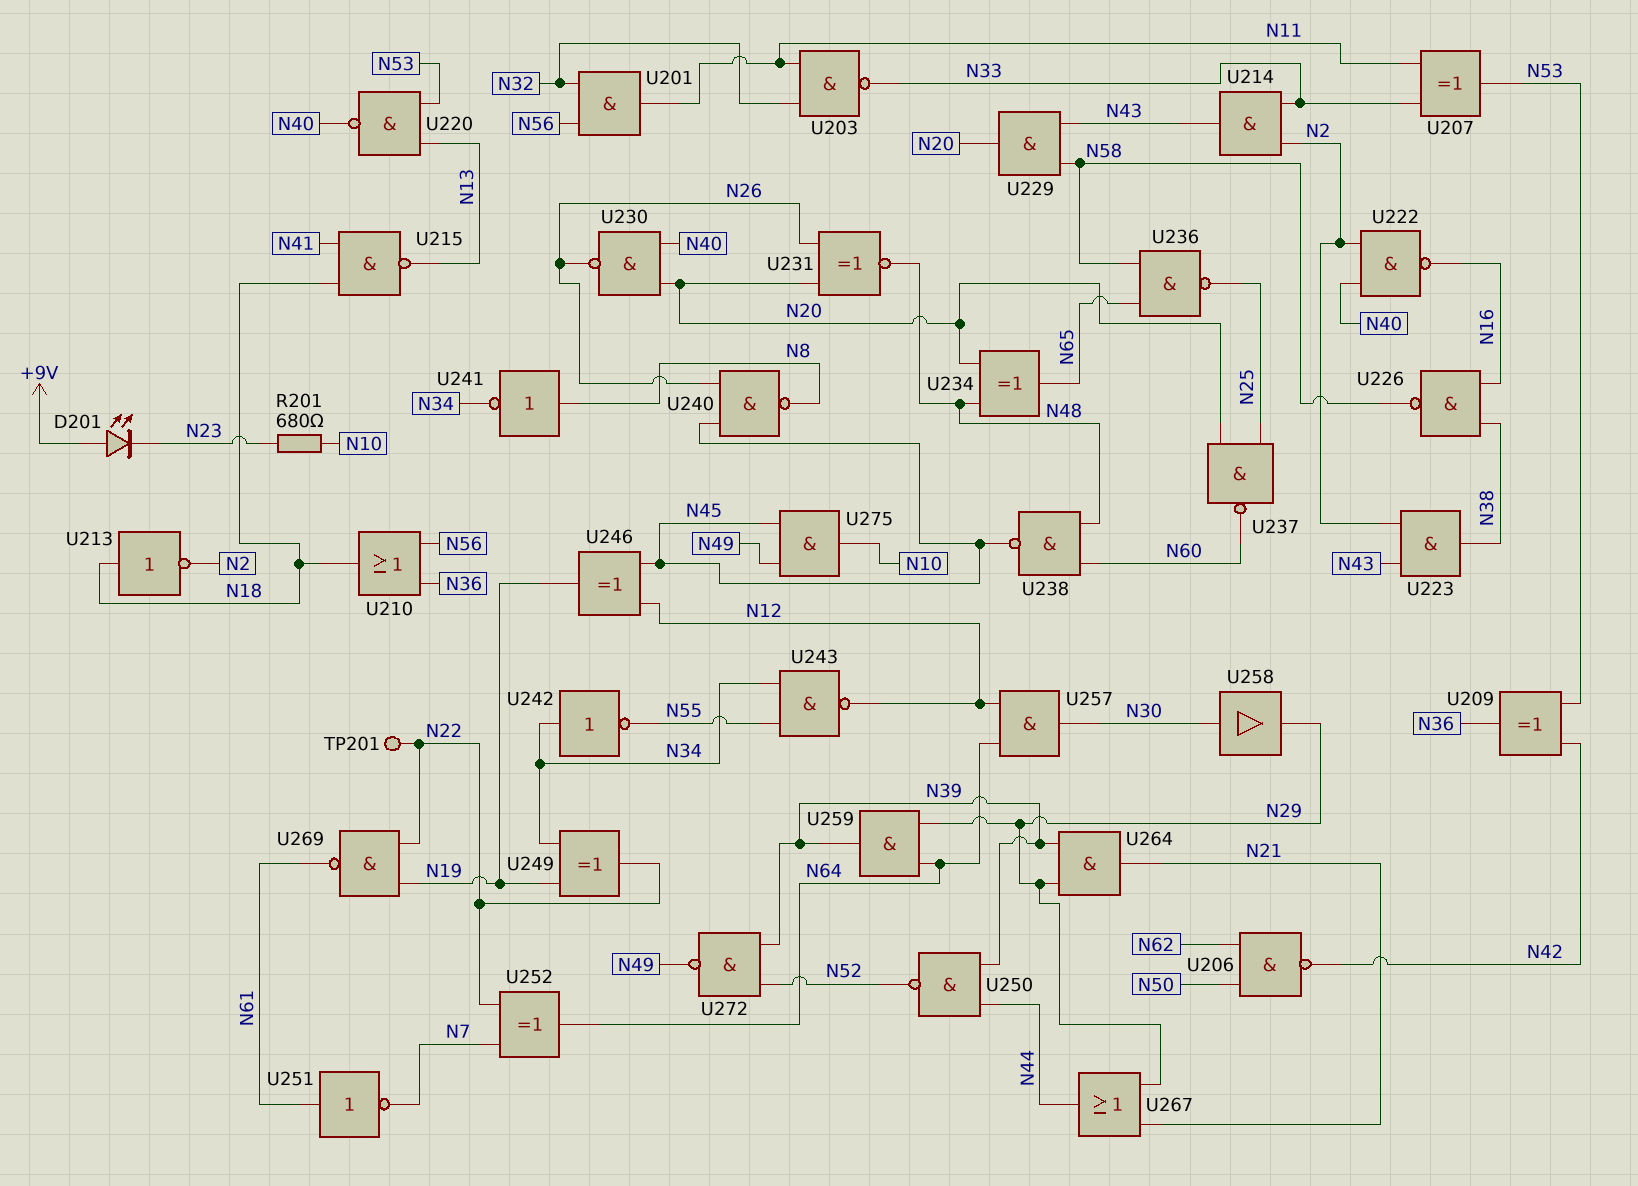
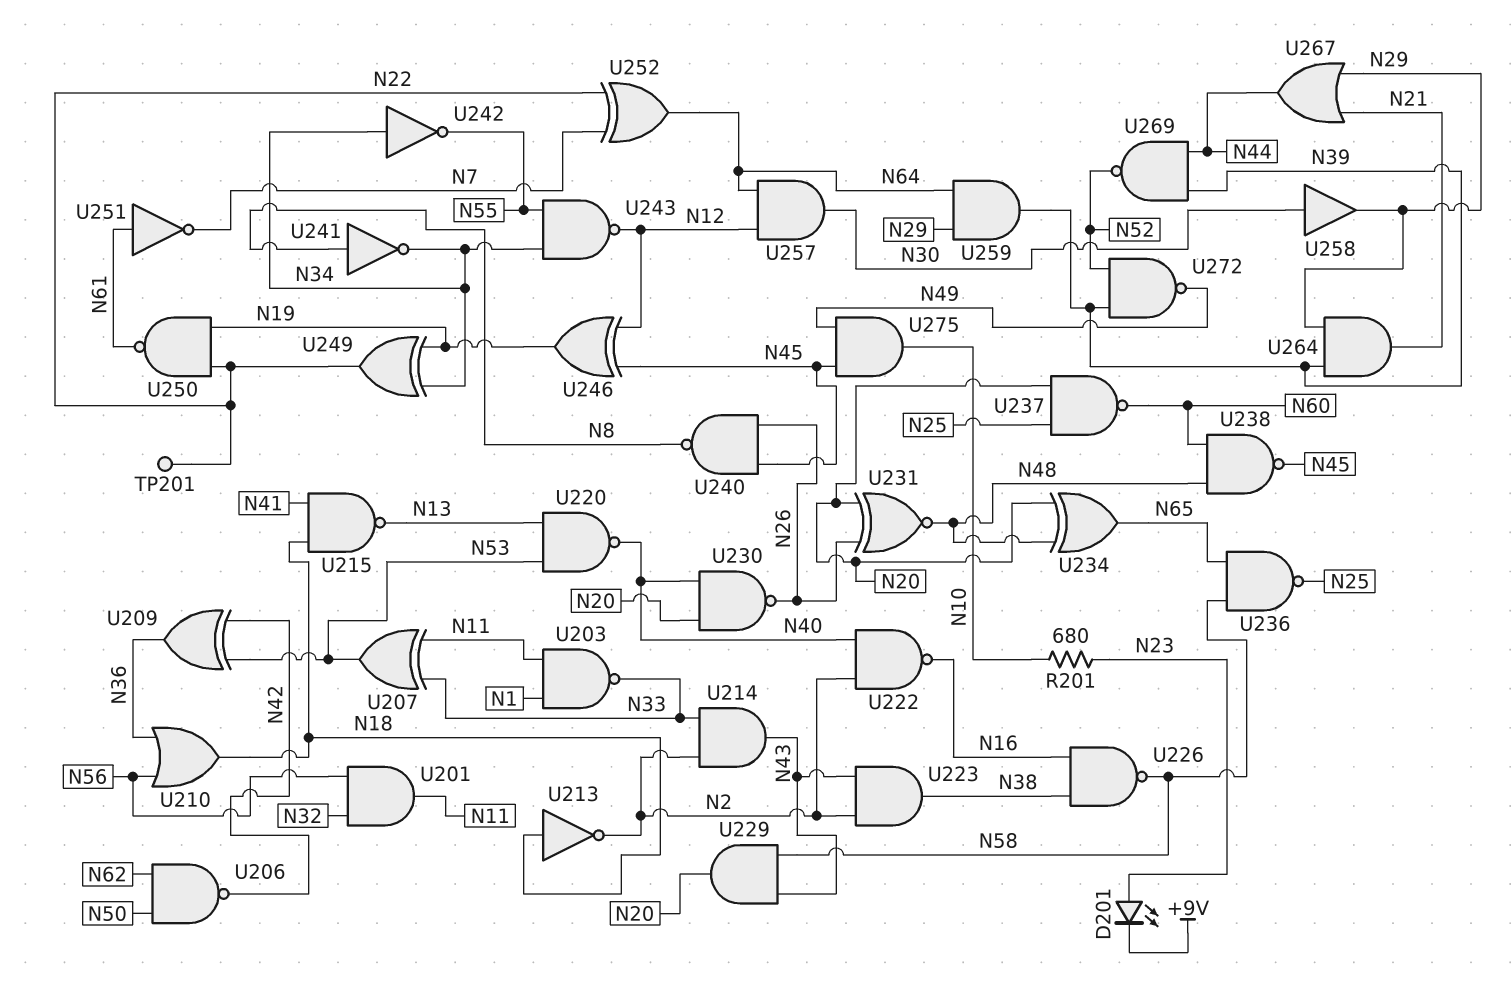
D201: LED (A +9V, K N23) -> LED (A N23, K +9V)
U203: NAND (in N11, in N32, out N33) -> NAND (in N1, in N11, out N33)
U250: NAND (in N39, in N44, out N52) -> NAND (in N19, in N22, out N61)
U269: NAND (in N19, in N22, out N61) -> NAND (in N39, in N44, out N52)

